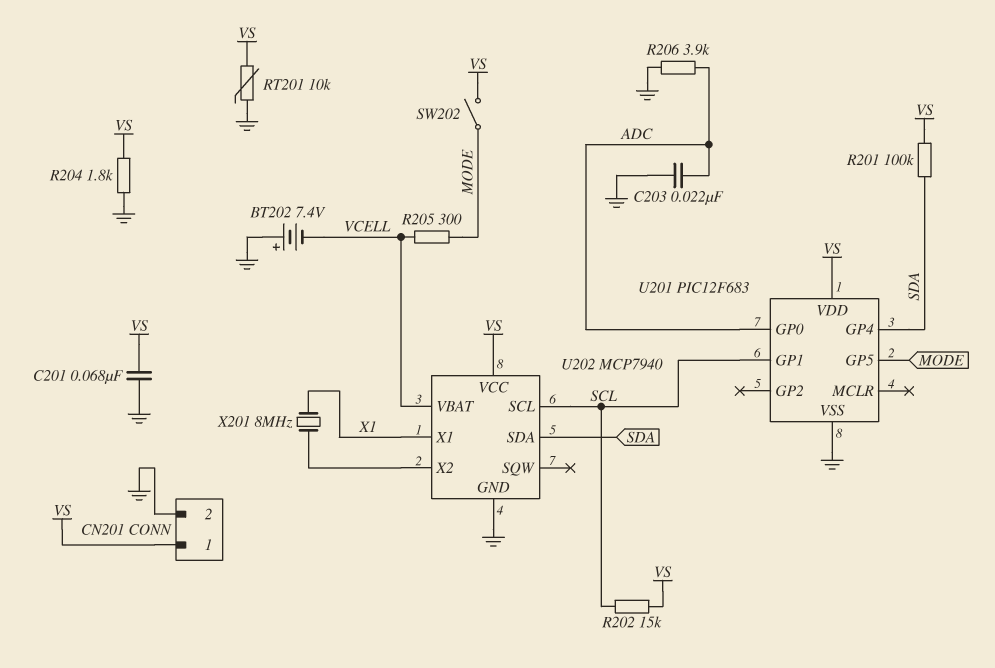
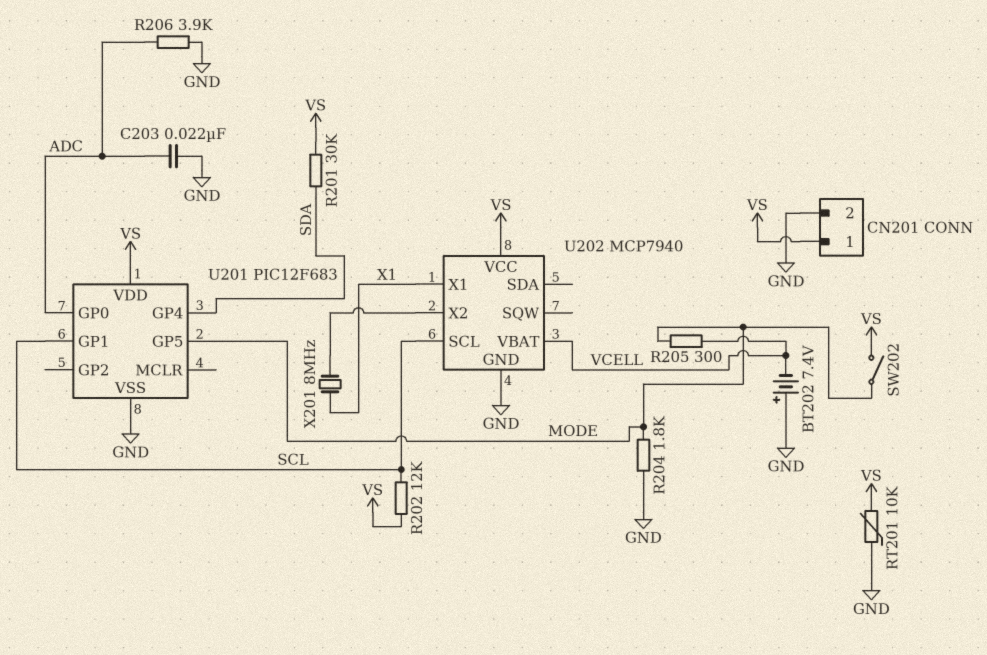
C201: 68nF (GND, VS) -> none
R201: 100k (SDA, VS) -> 30k (SDA, VS)
R202: 15k (SCL, VS) -> 12k (SCL, VS)
R204: 1.8k (GND, VS) -> 1.8k (GND, MODE)
U202 pin SDA: SDA -> none

